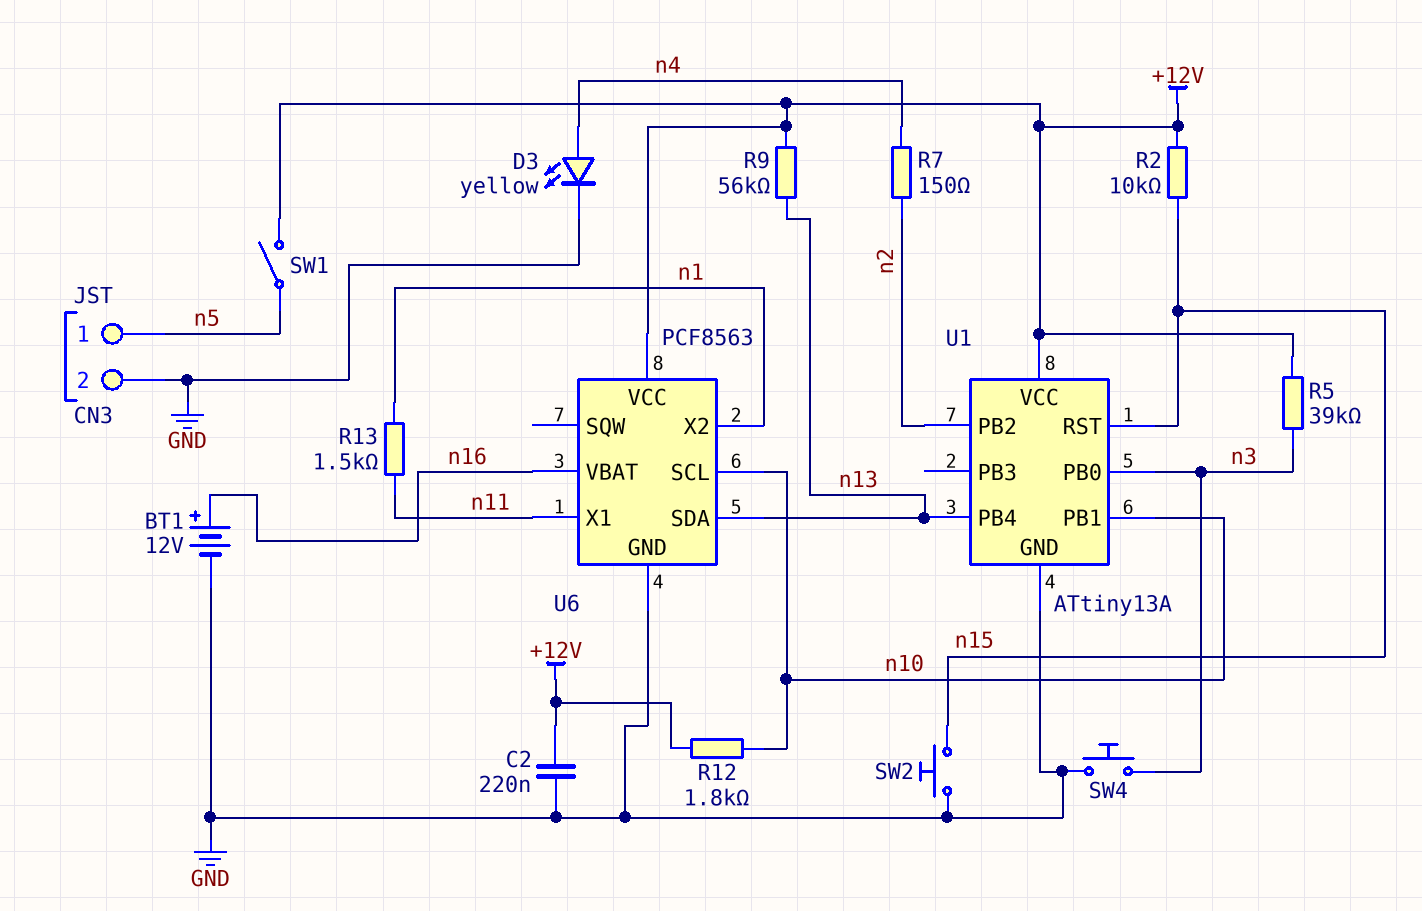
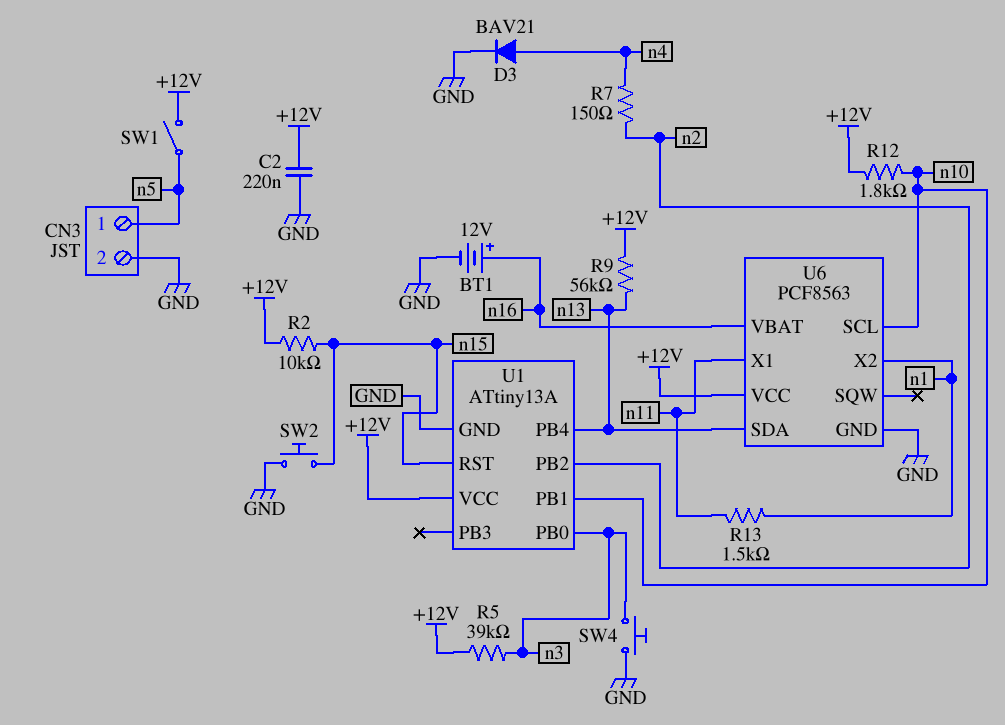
D3: LED yellow (A n4, K GND) -> diode BAV21 (A n4, K GND)

